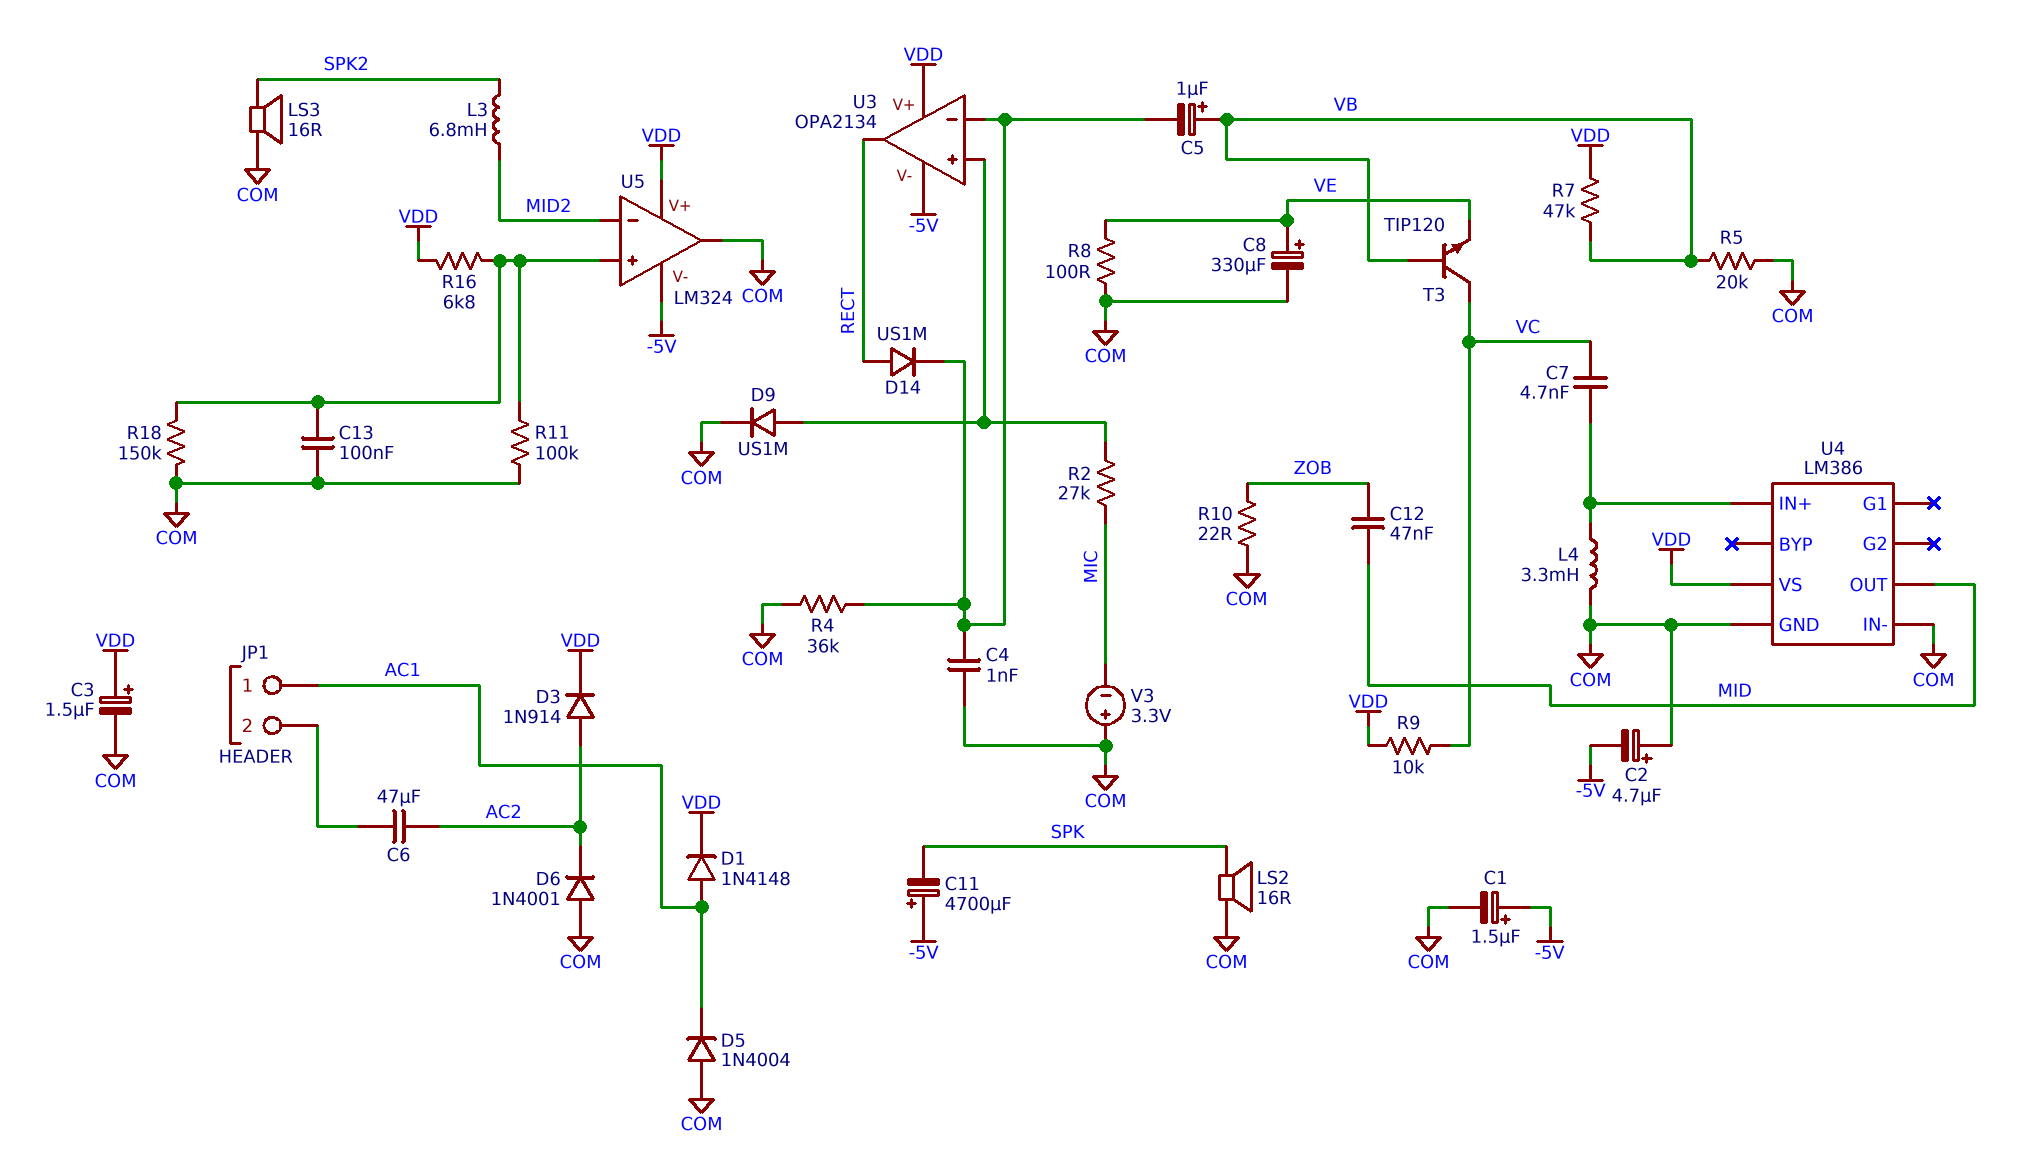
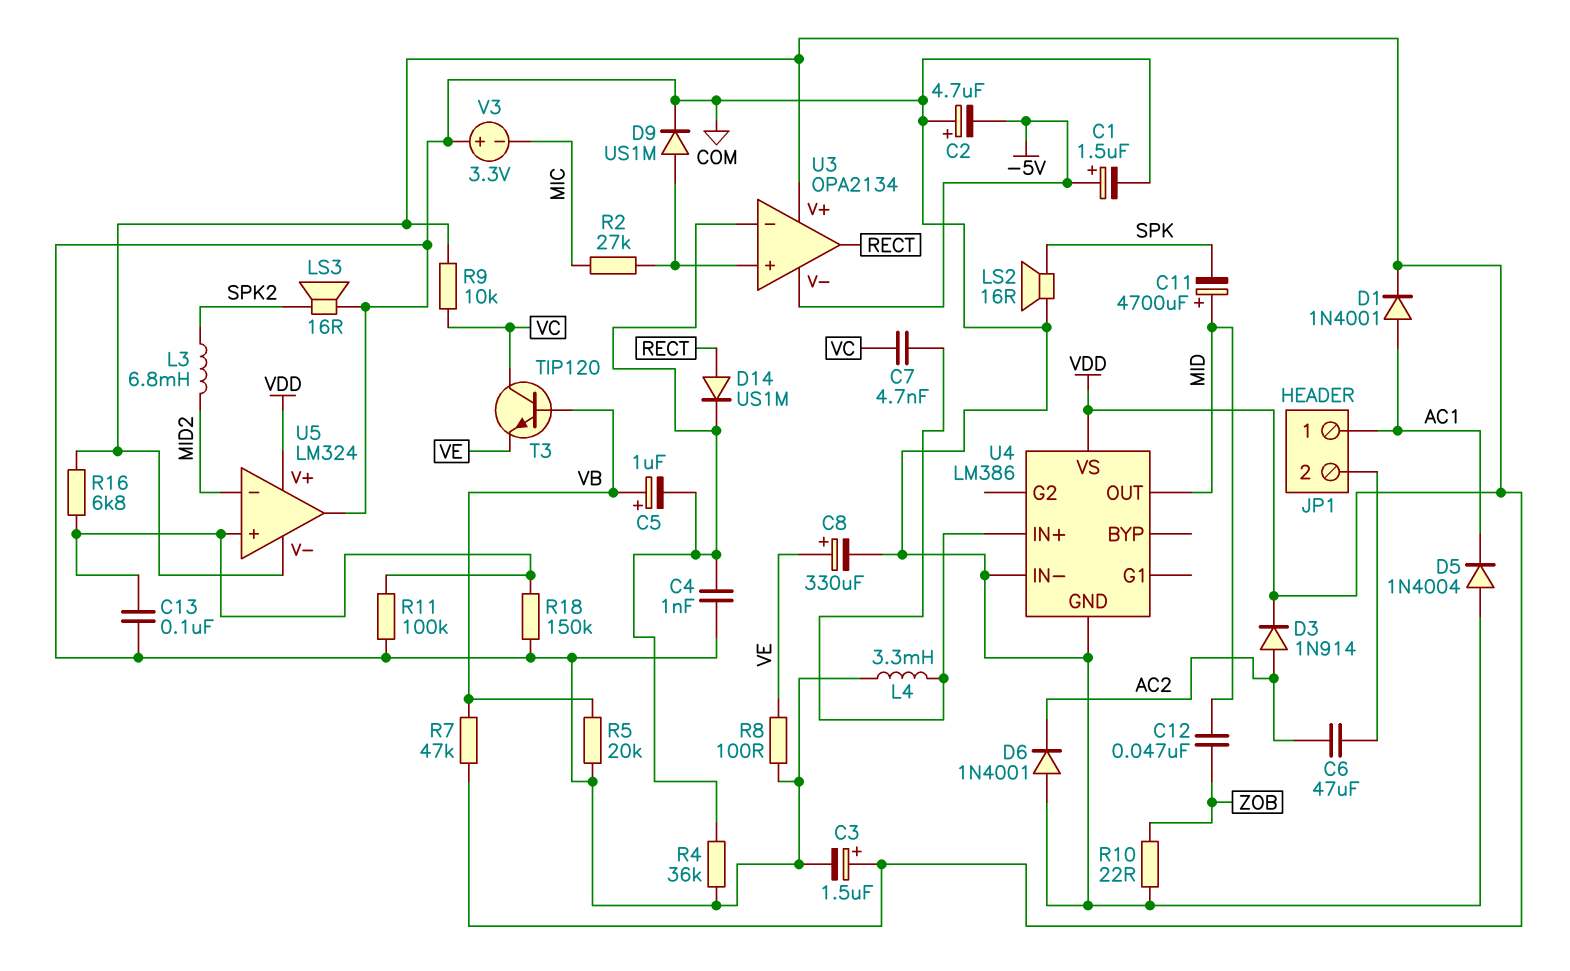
C11: 4700uF (plus -5V, minus SPK) -> 4700uF (plus MID, minus SPK)
D1: diode 1N4148 (A AC1, K VDD) -> diode 1N4001 (A AC1, K VDD)
U5 pin V-: -5V -> VDD

